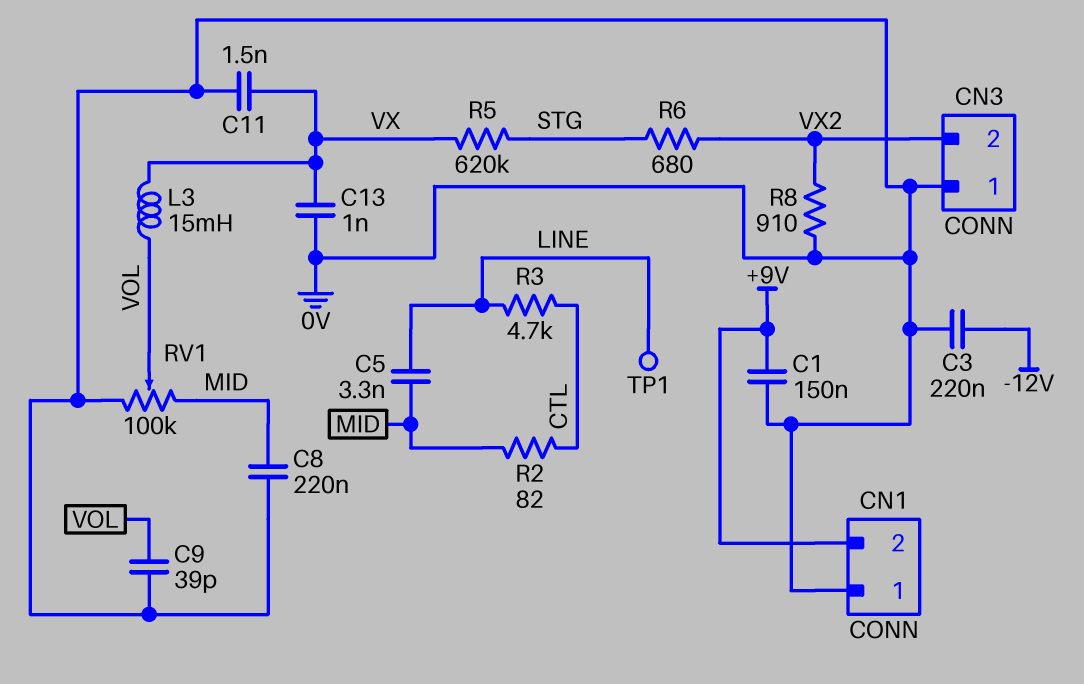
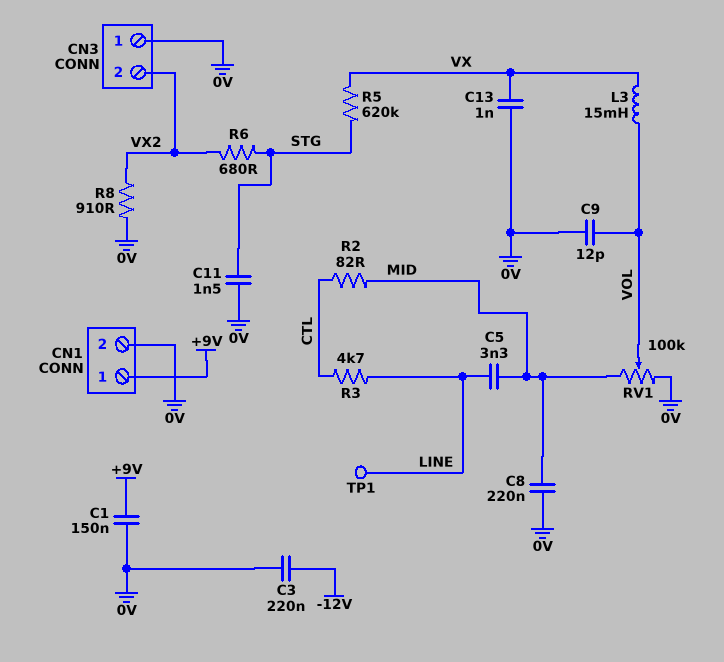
C9: 39pF (0V, VOL) -> 12pF (0V, VOL)
C11: 1.5nF (0V, VX) -> 1.5nF (0V, STG)
CN1 pin 1: 0V -> +9V
CN1 pin 2: +9V -> 0V

